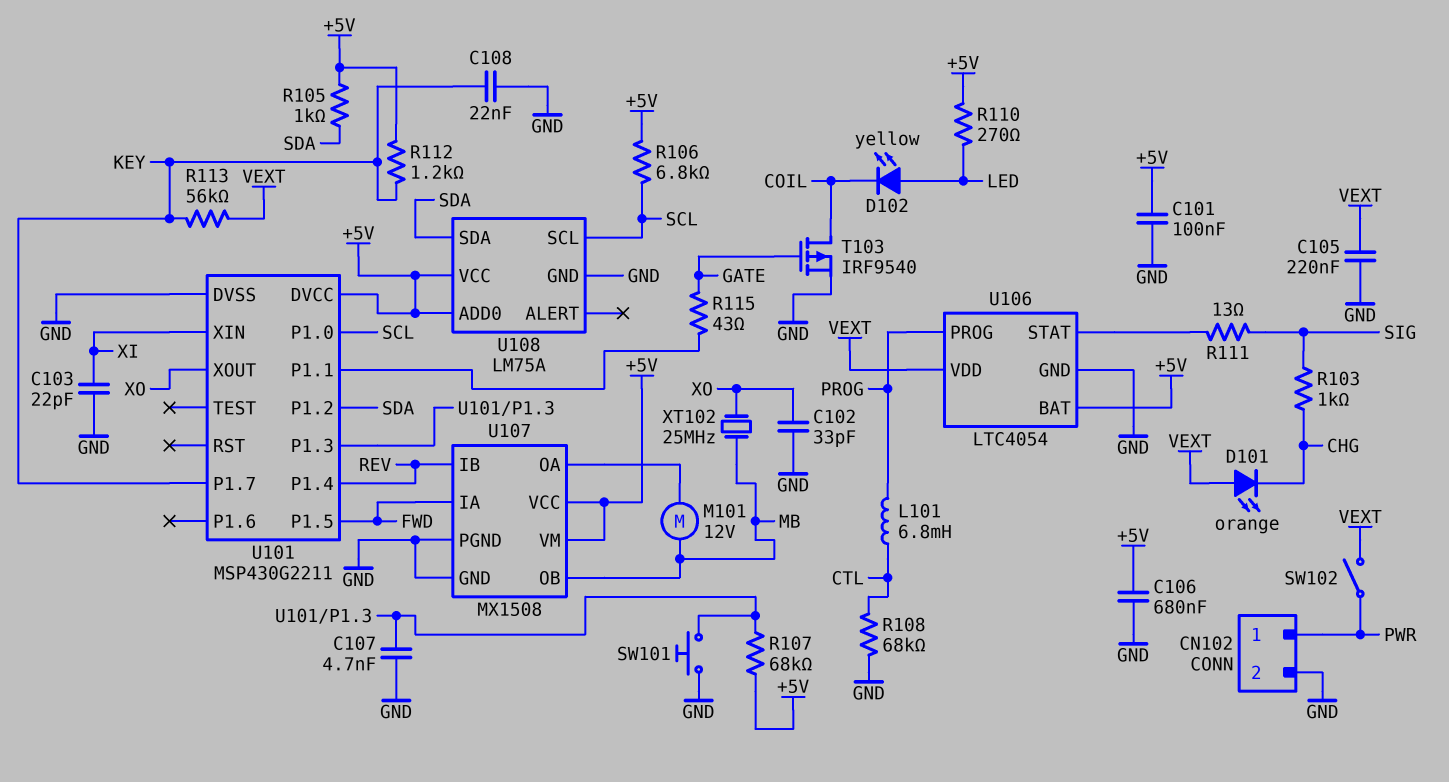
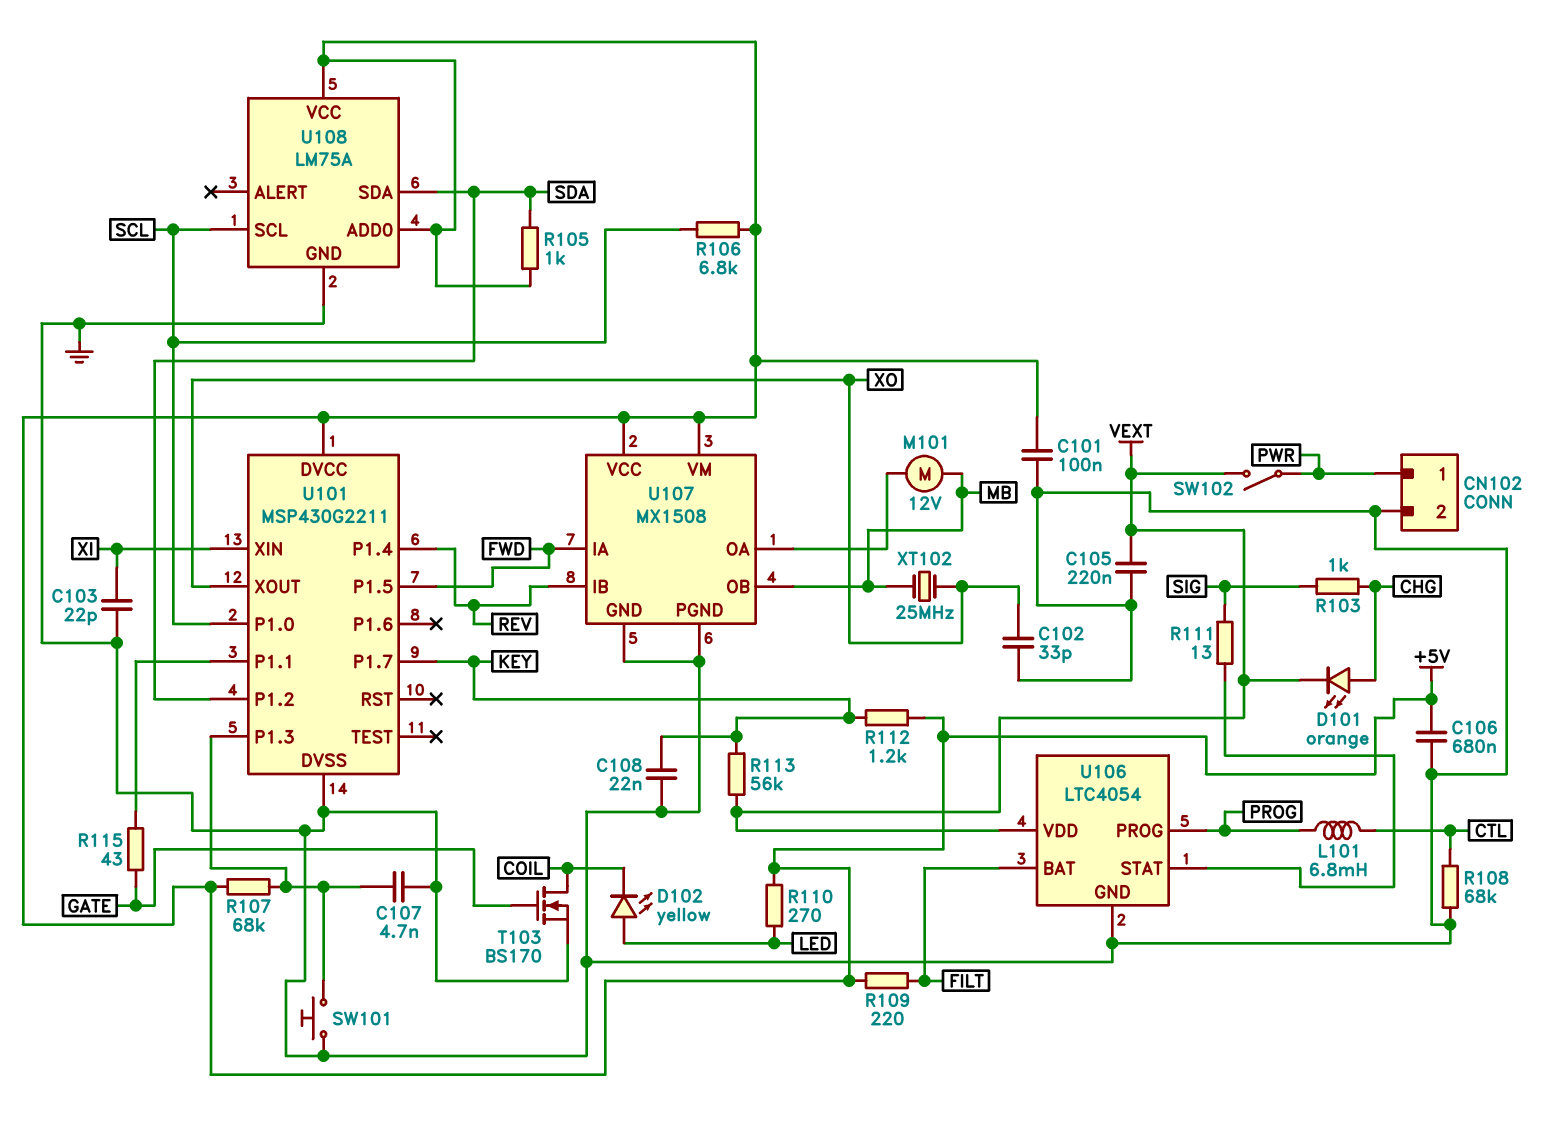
D101: LED orange (A VEXT, K CHG) -> LED orange (A CHG, K VEXT)
R109: none -> 220 (+5V, FILT)
T103: PMOS IRF9540 (G GATE, D COIL, S GND) -> NMOS BS170 (G GATE, D COIL, S GND)
U106 pin BAT: +5V -> FILT

